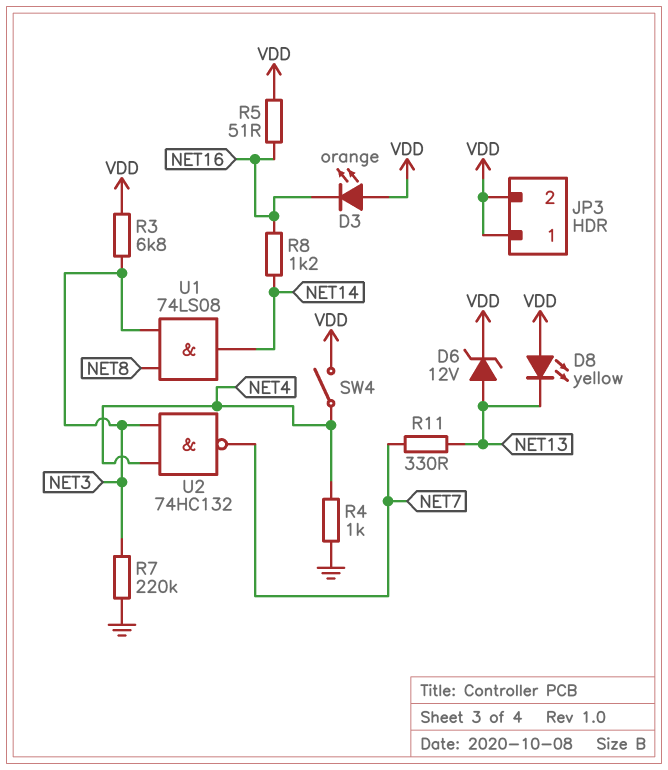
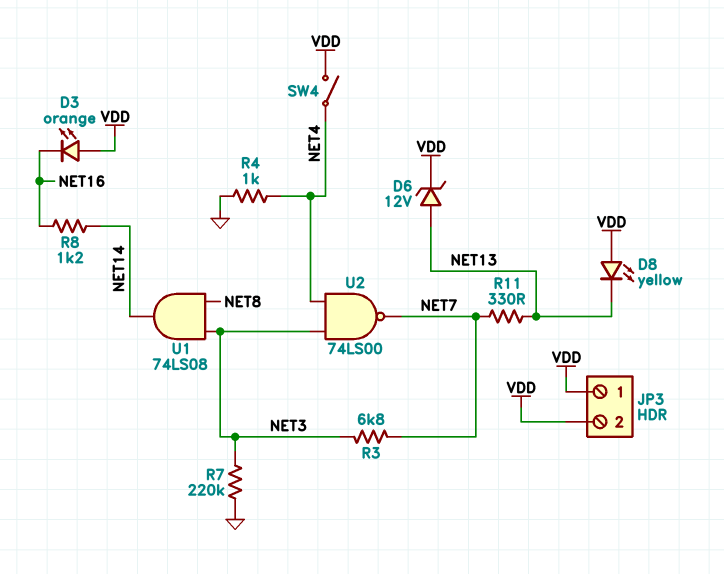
R3: 6.8k (NET3, VDD) -> 6.8k (NET3, NET7)
R5: 51 (NET16, VDD) -> none
U2: NAND 74HC132 (in NET3, in NET4, out NET7) -> NAND 74LS00 (in NET3, in NET4, out NET7)

